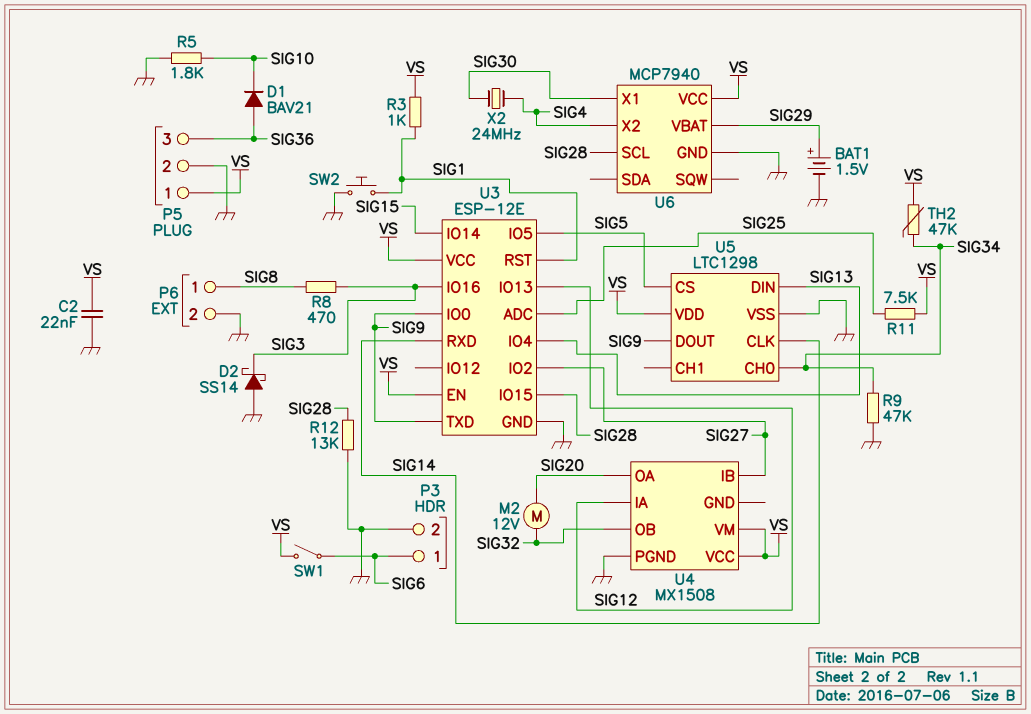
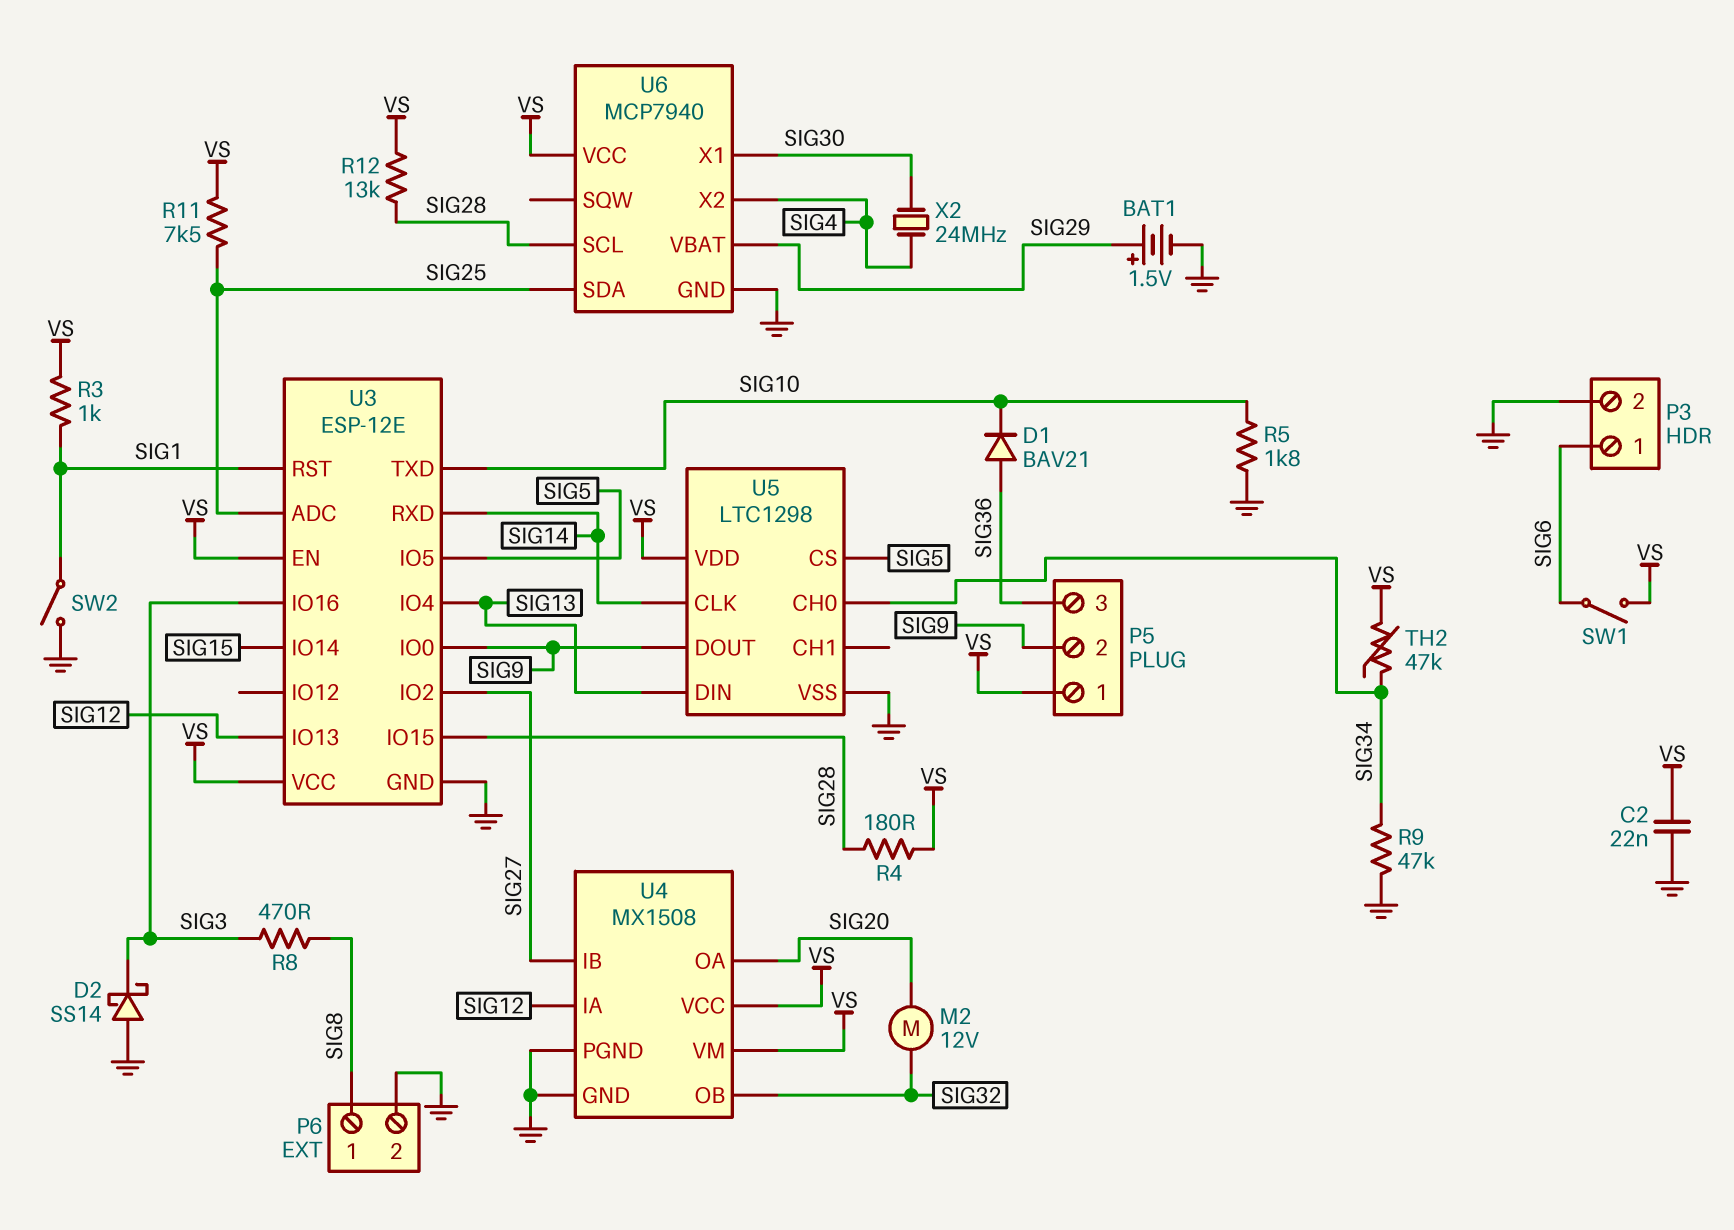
P5 pin 2: GND -> SIG9
R4: none -> 180 (SIG28, VS)
R12: 13k (GND, SIG28) -> 13k (SIG28, VS)
SW2: button (GND, SIG1) -> switch (GND, SIG1)
U3 pin TXD: SIG9 -> SIG10
U4 pin GND: none -> GND
U6 pin SDA: none -> SIG25

